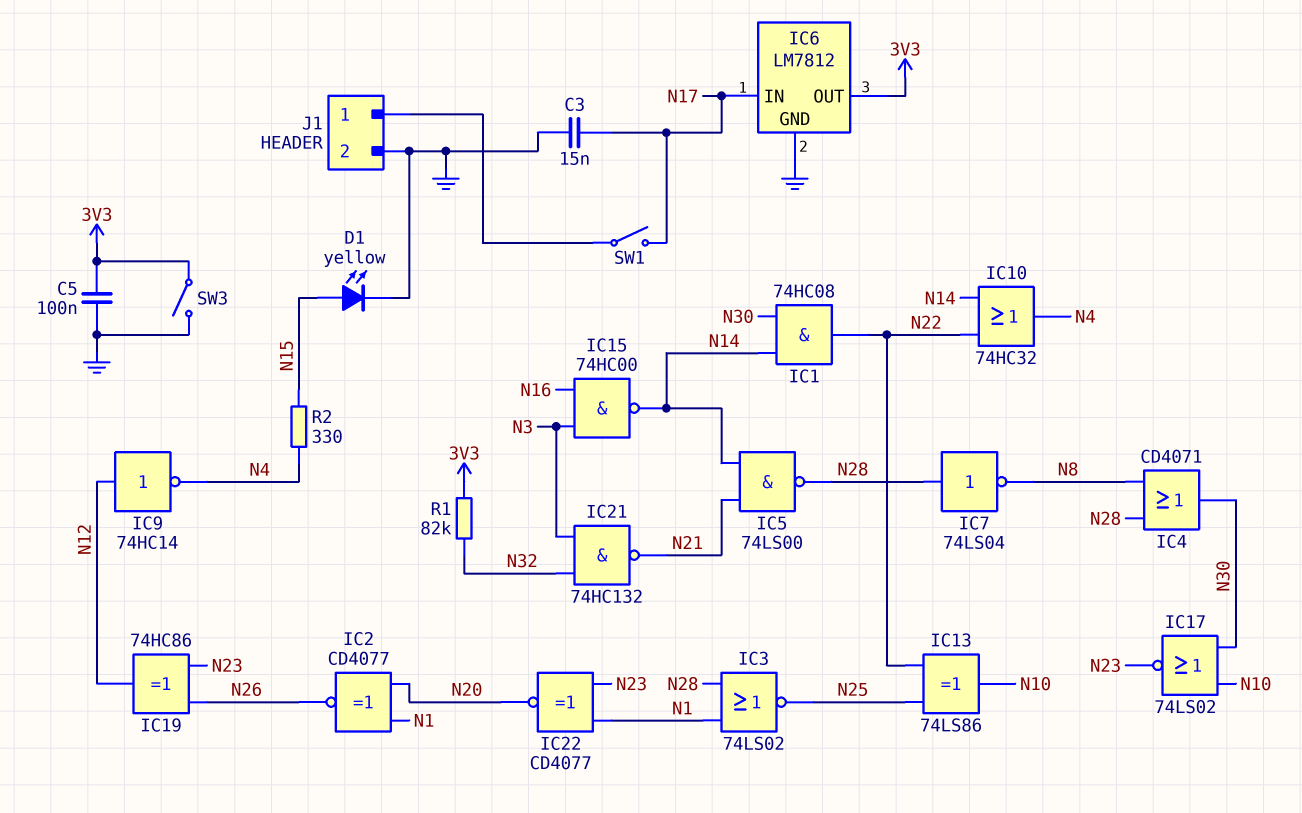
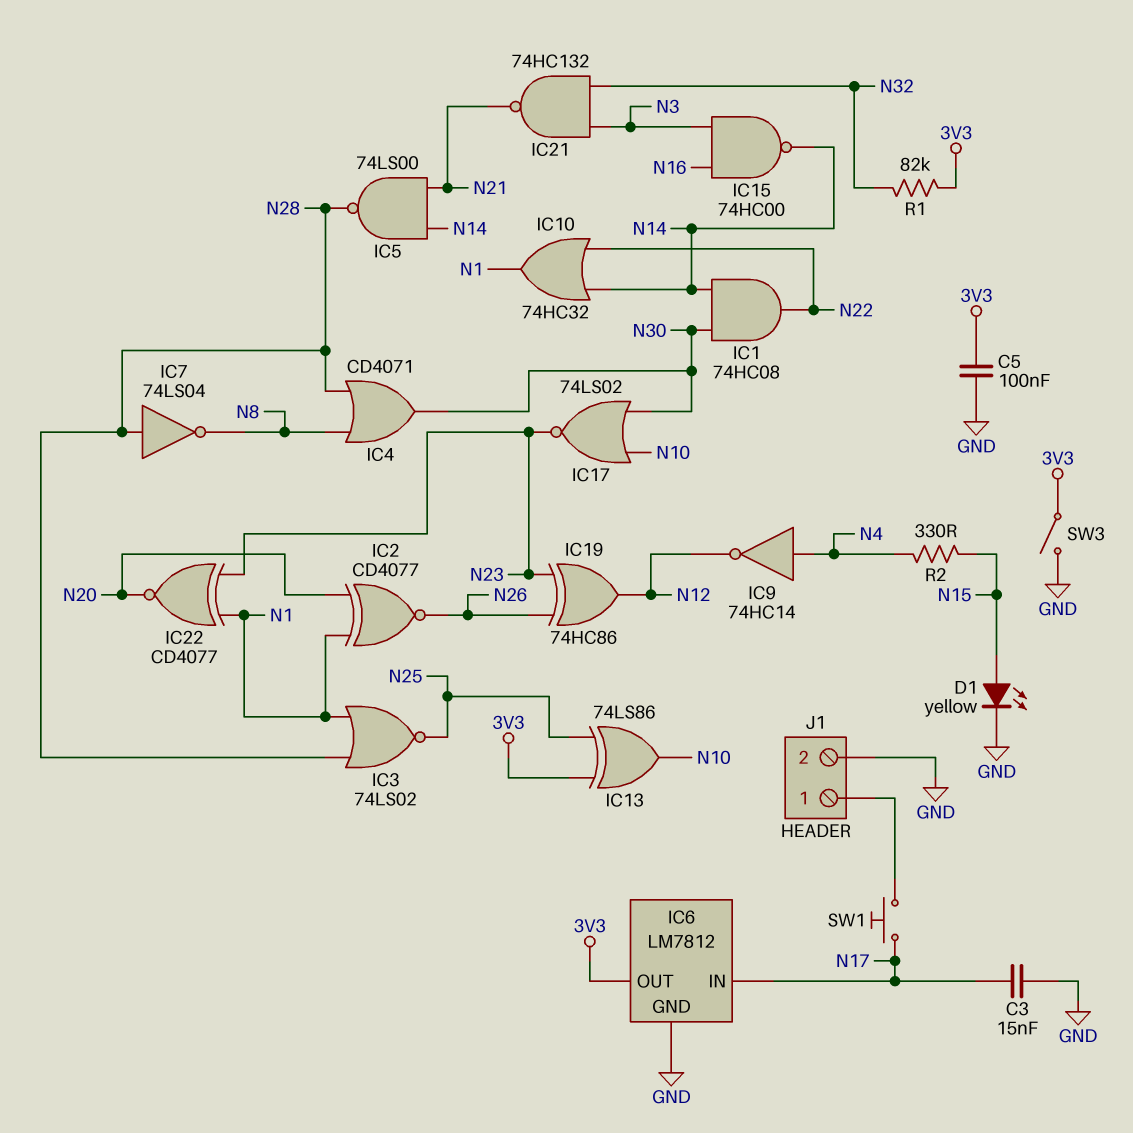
IC9: NOT 74HC14 (in N12, out N4) -> NOT 74HC14 (in N4, out N12)
IC10: OR 74HC32 (in N14, in N22, out N4) -> OR 74HC32 (in N14, in N22, out N1)
IC13: XOR 74LS86 (in N22, in N25, out N10) -> XOR 74LS86 (in 3V3, in N25, out N10)
SW1: switch (J1/1, N17) -> button (J1/1, N17)

